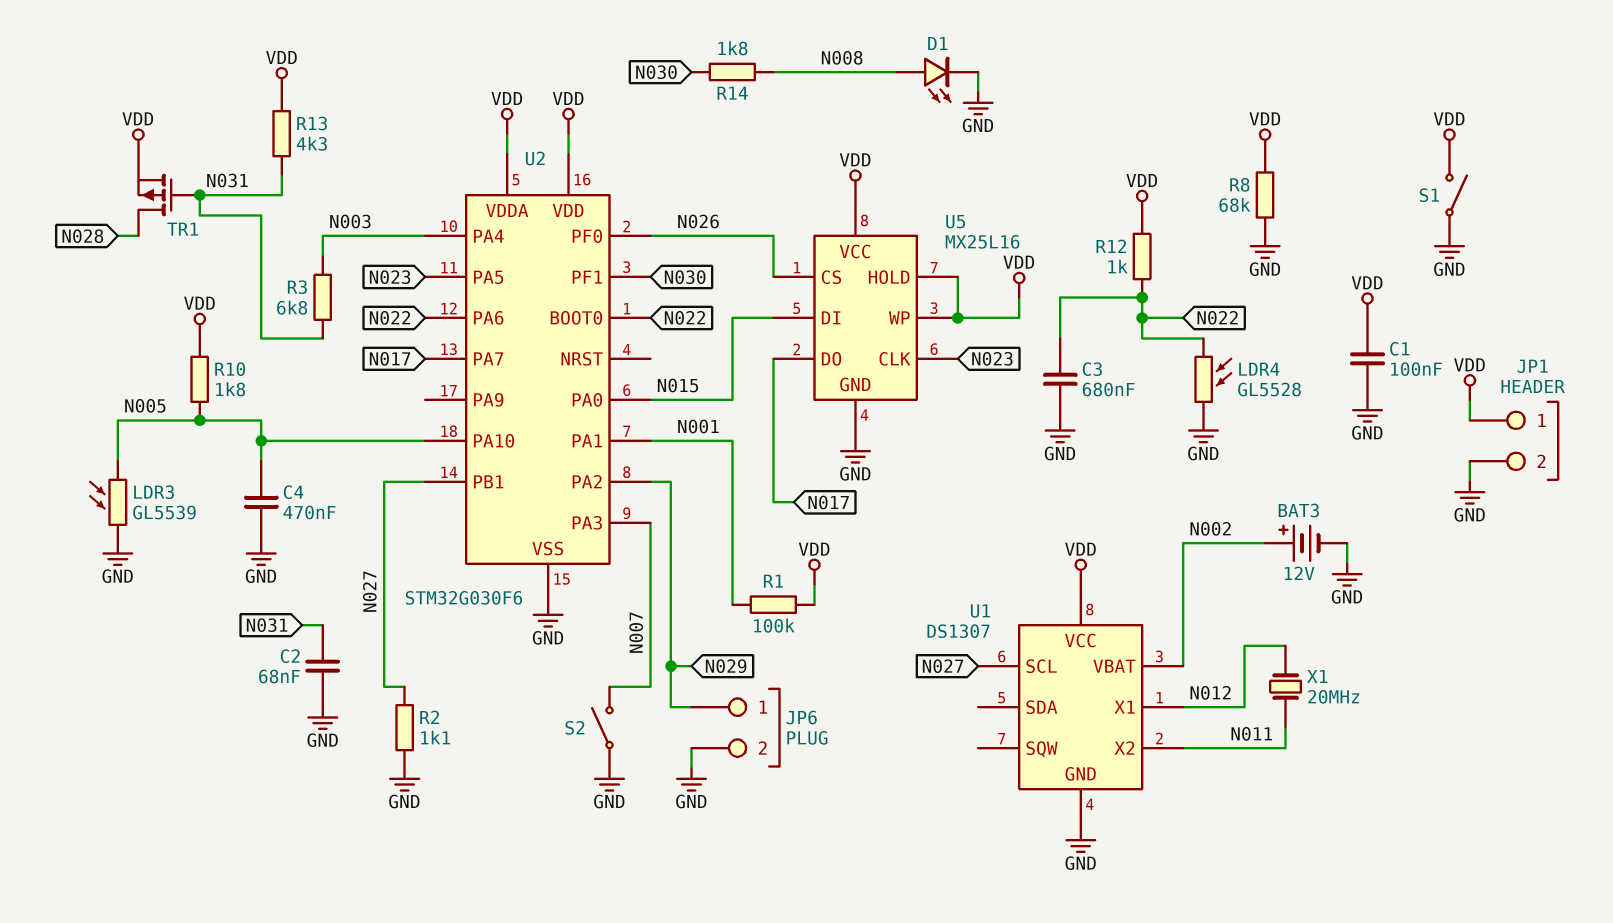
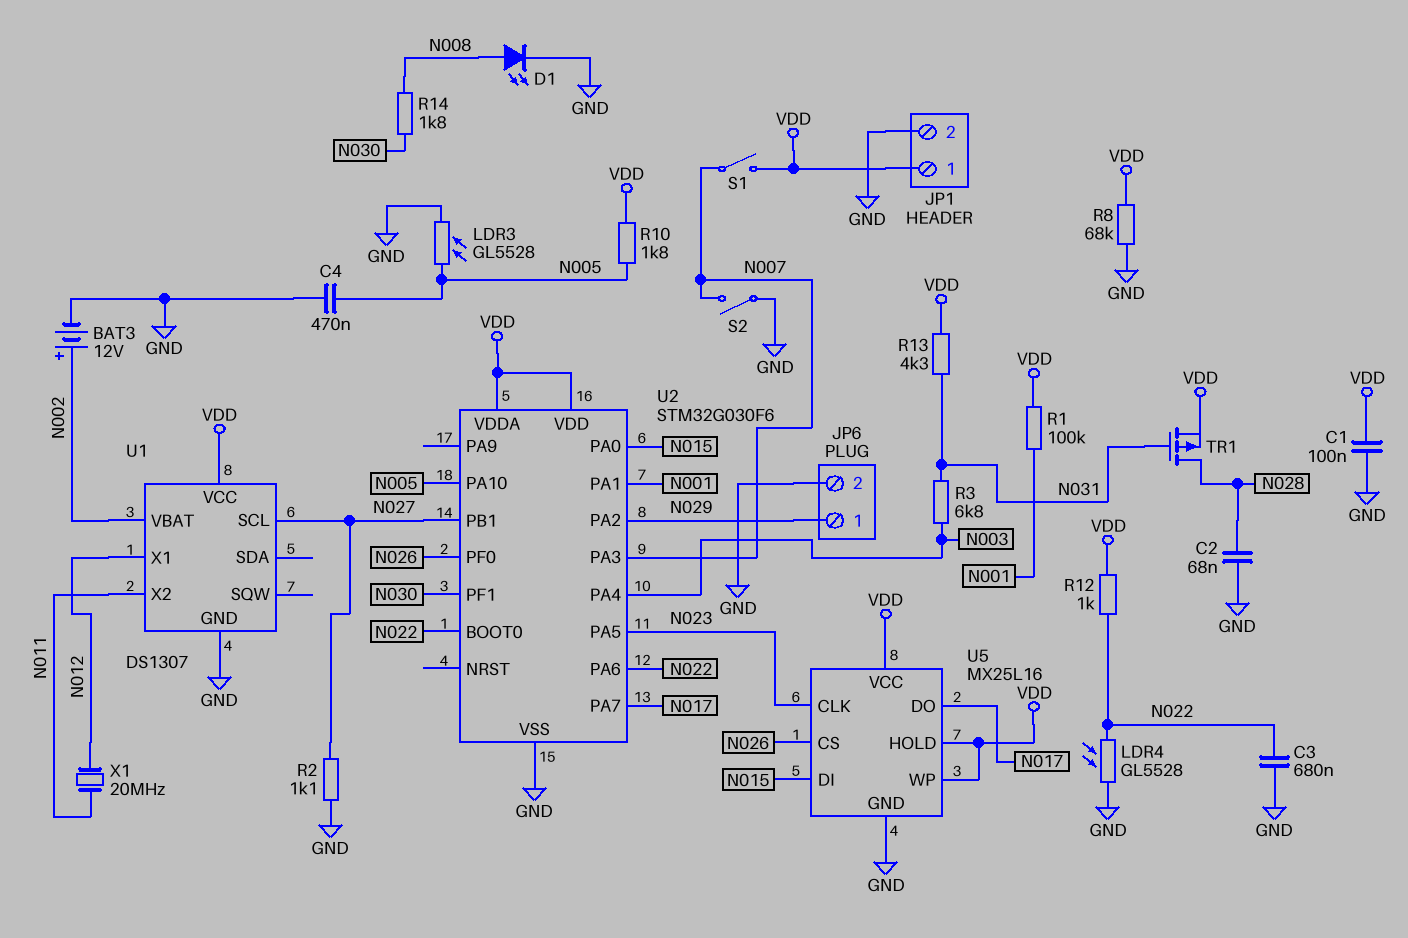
C2: 68nF (GND, N031) -> 68nF (GND, N028)
LDR3: GL5539 (GND, N005) -> GL5528 (GND, N005)
S1: switch (GND, VDD) -> switch (N007, VDD)

